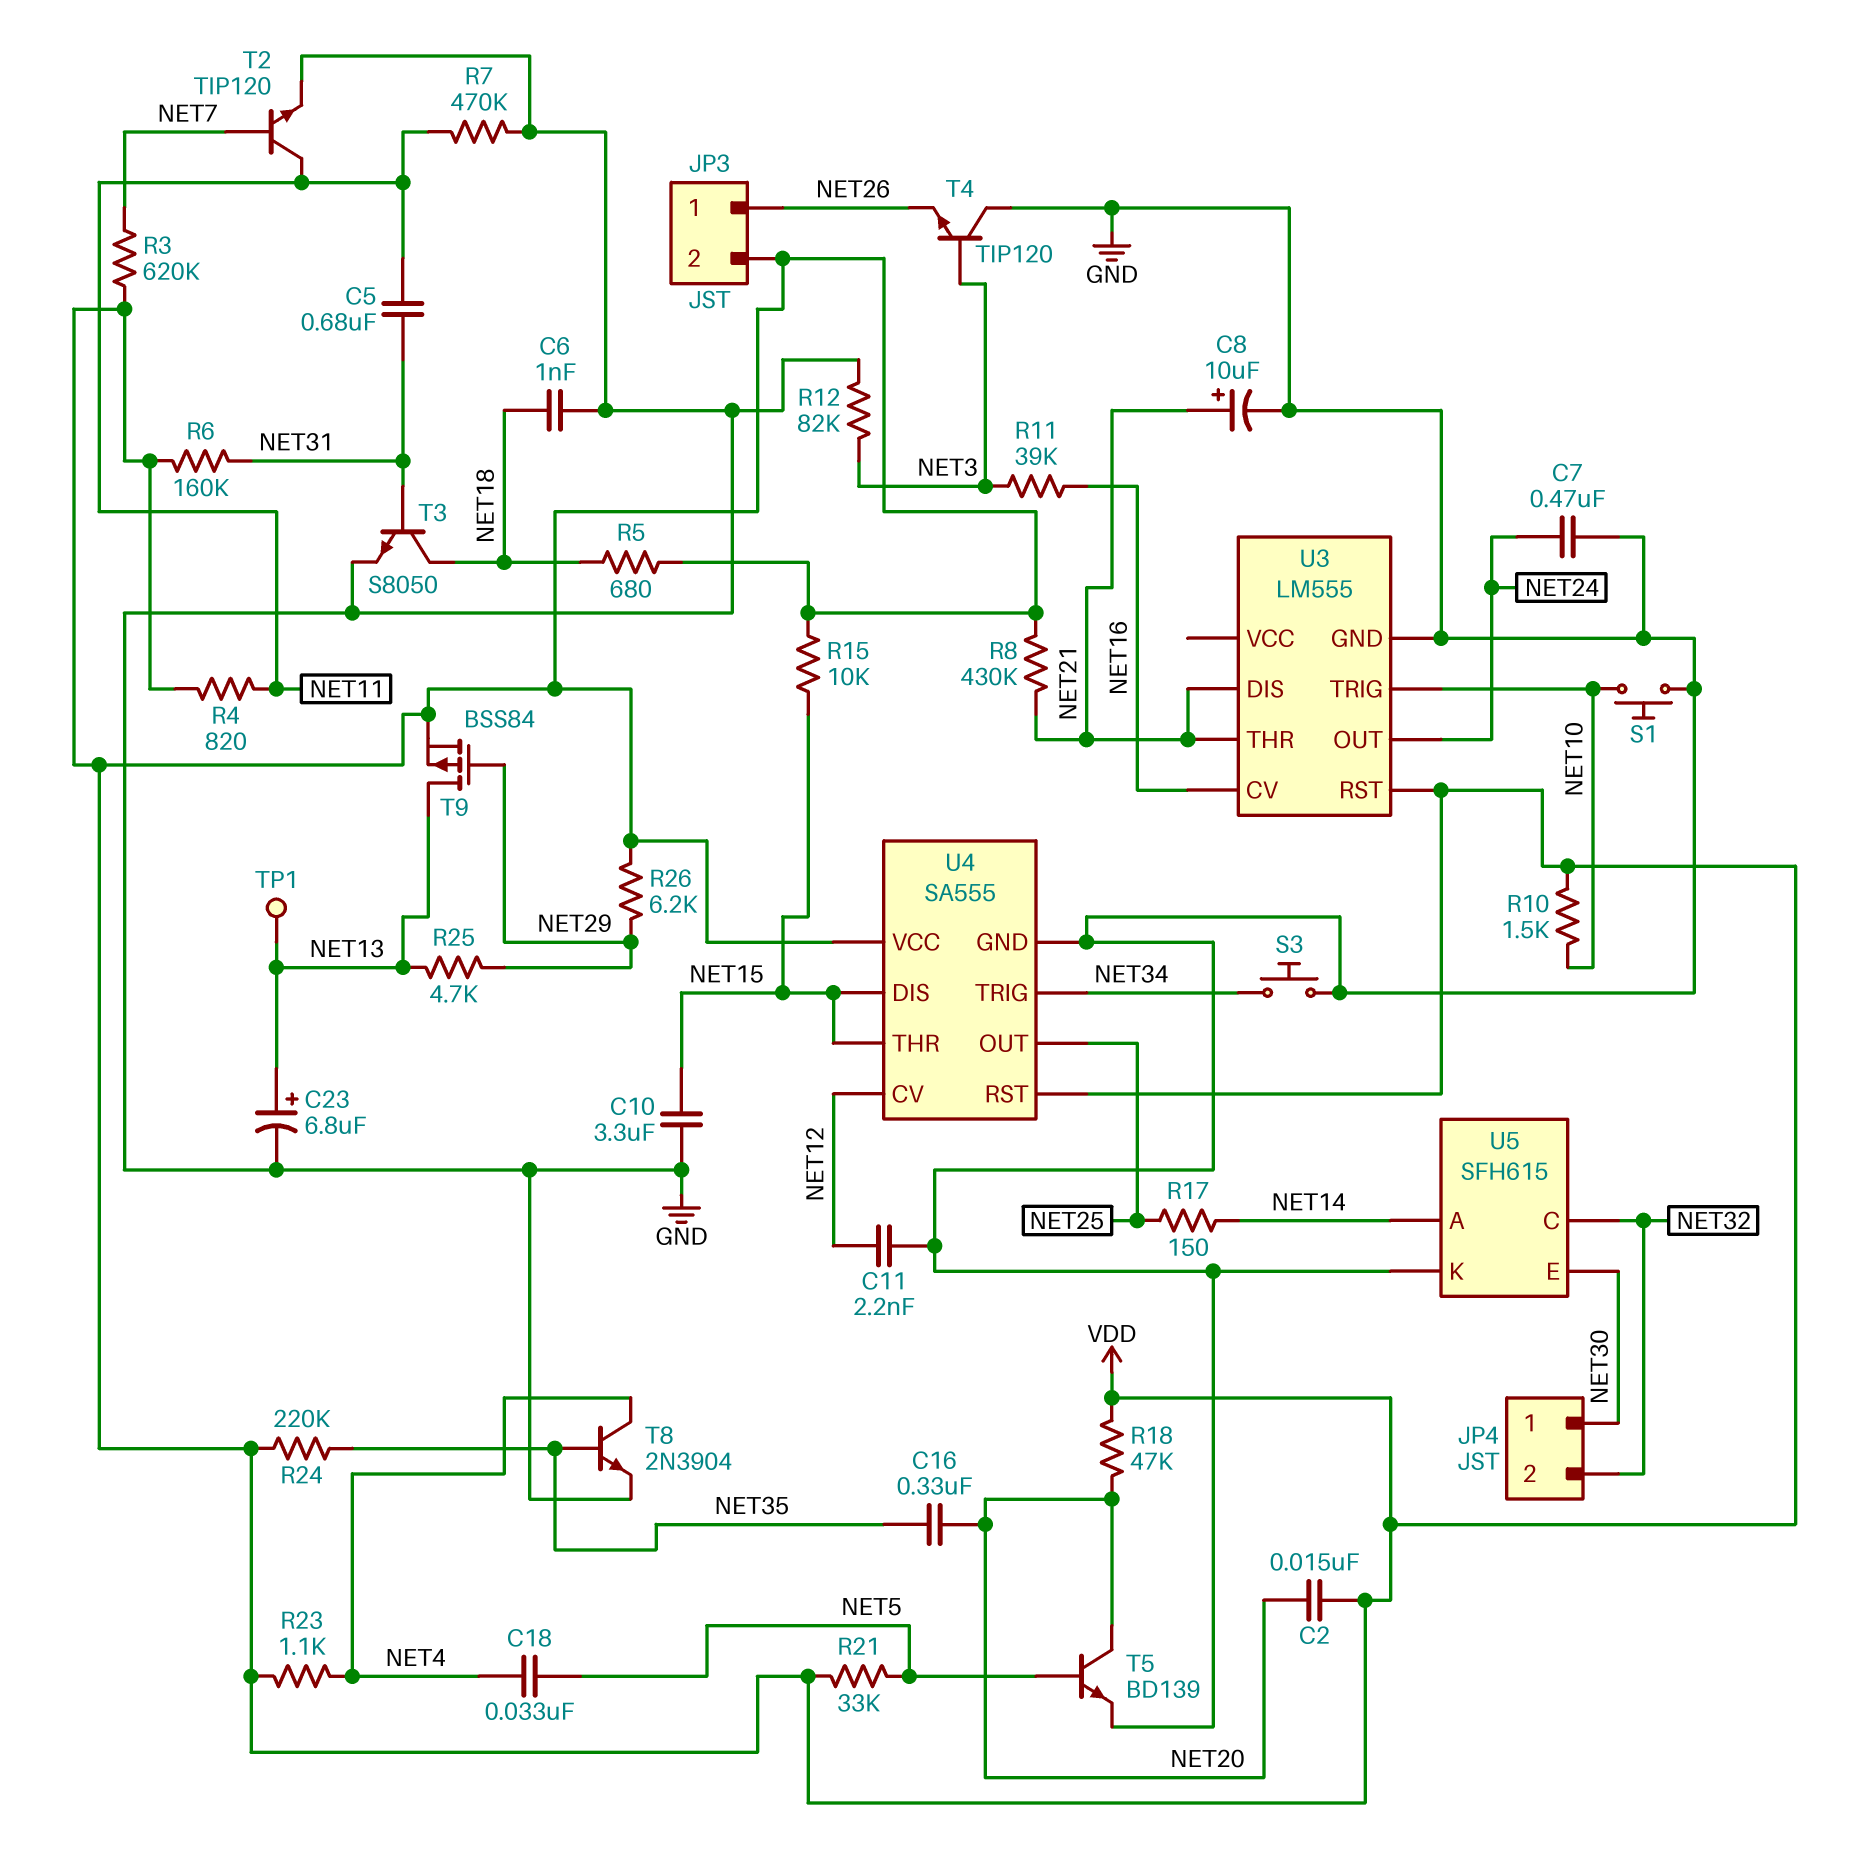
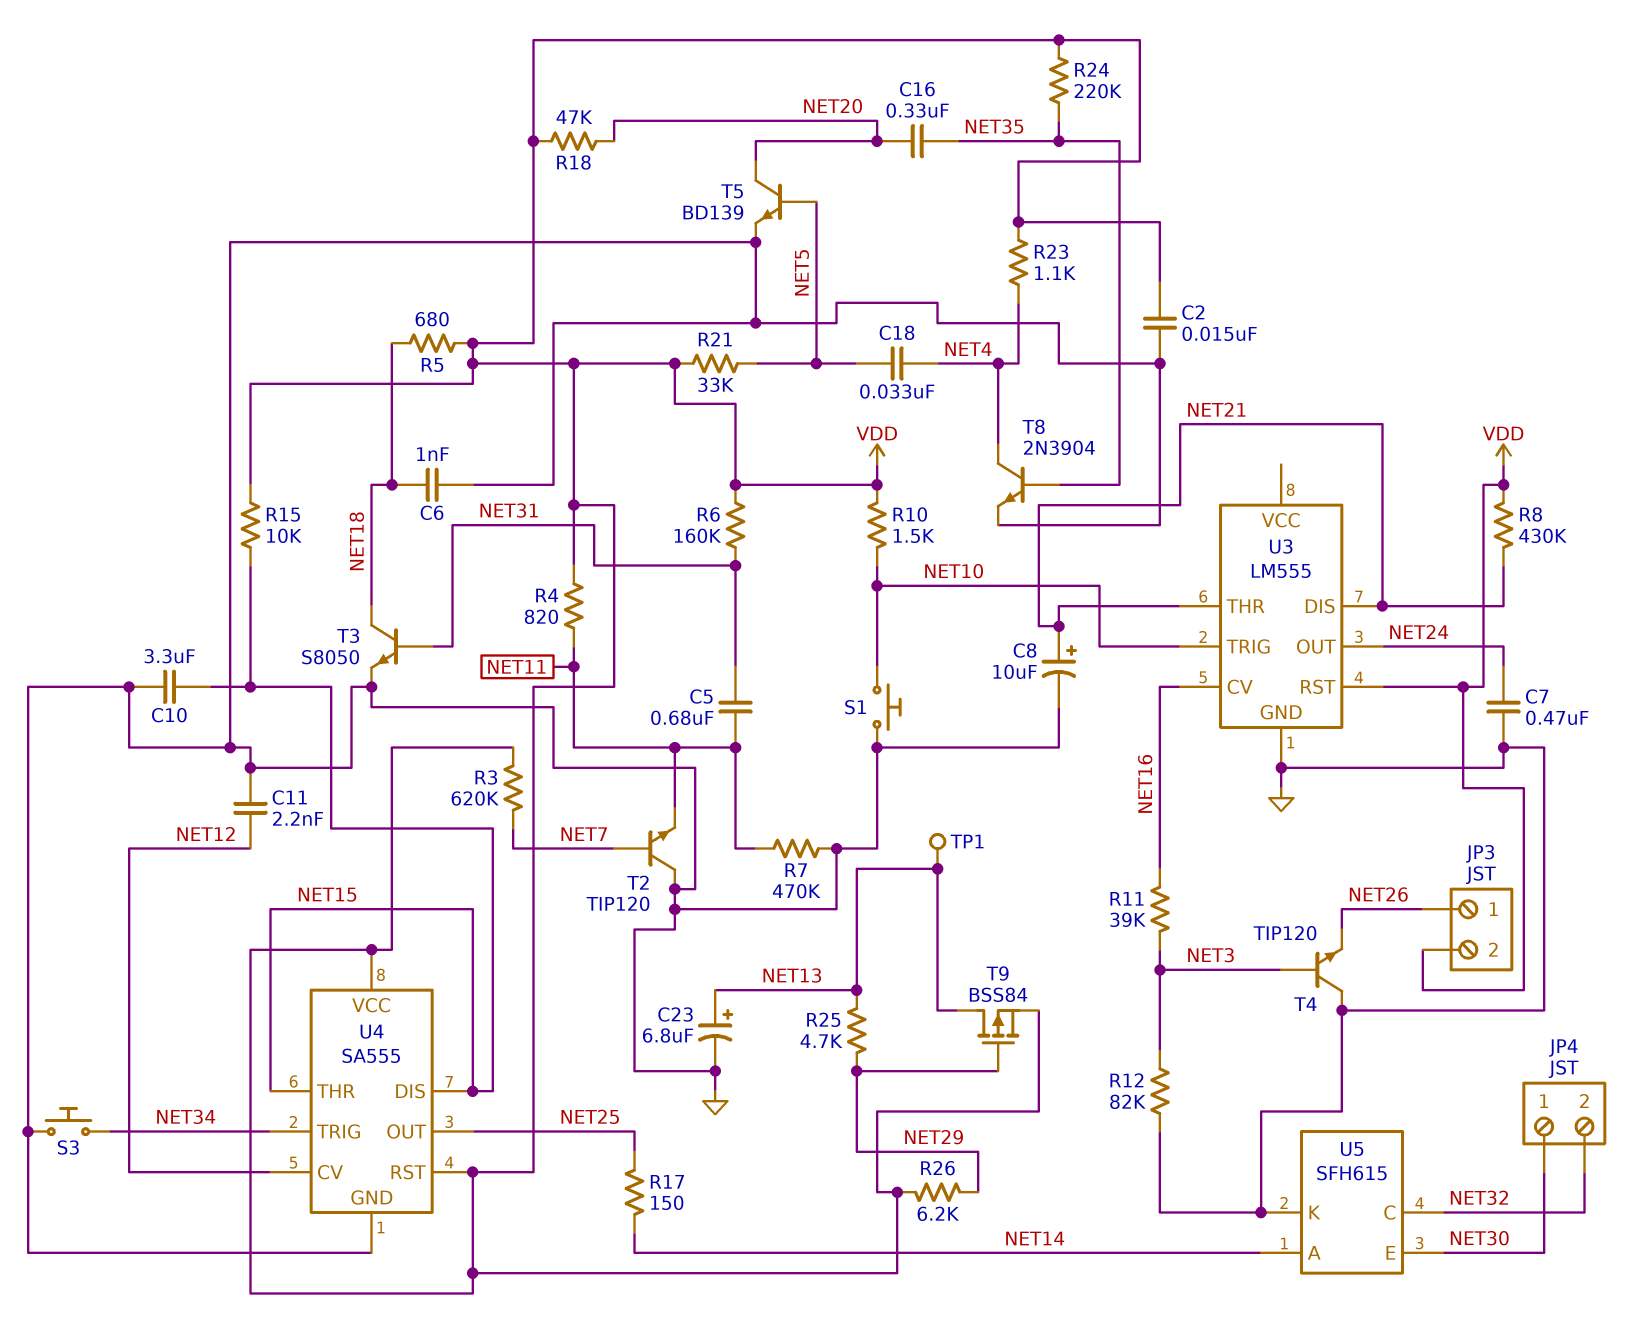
C2: 15nF (NET20, VDD) -> 15nF (GND, VDD)
T2: NPN TIP120 (B NET7, C NET11, E GND) -> NPN TIP120 (B NET7, C GND, E NET11)

